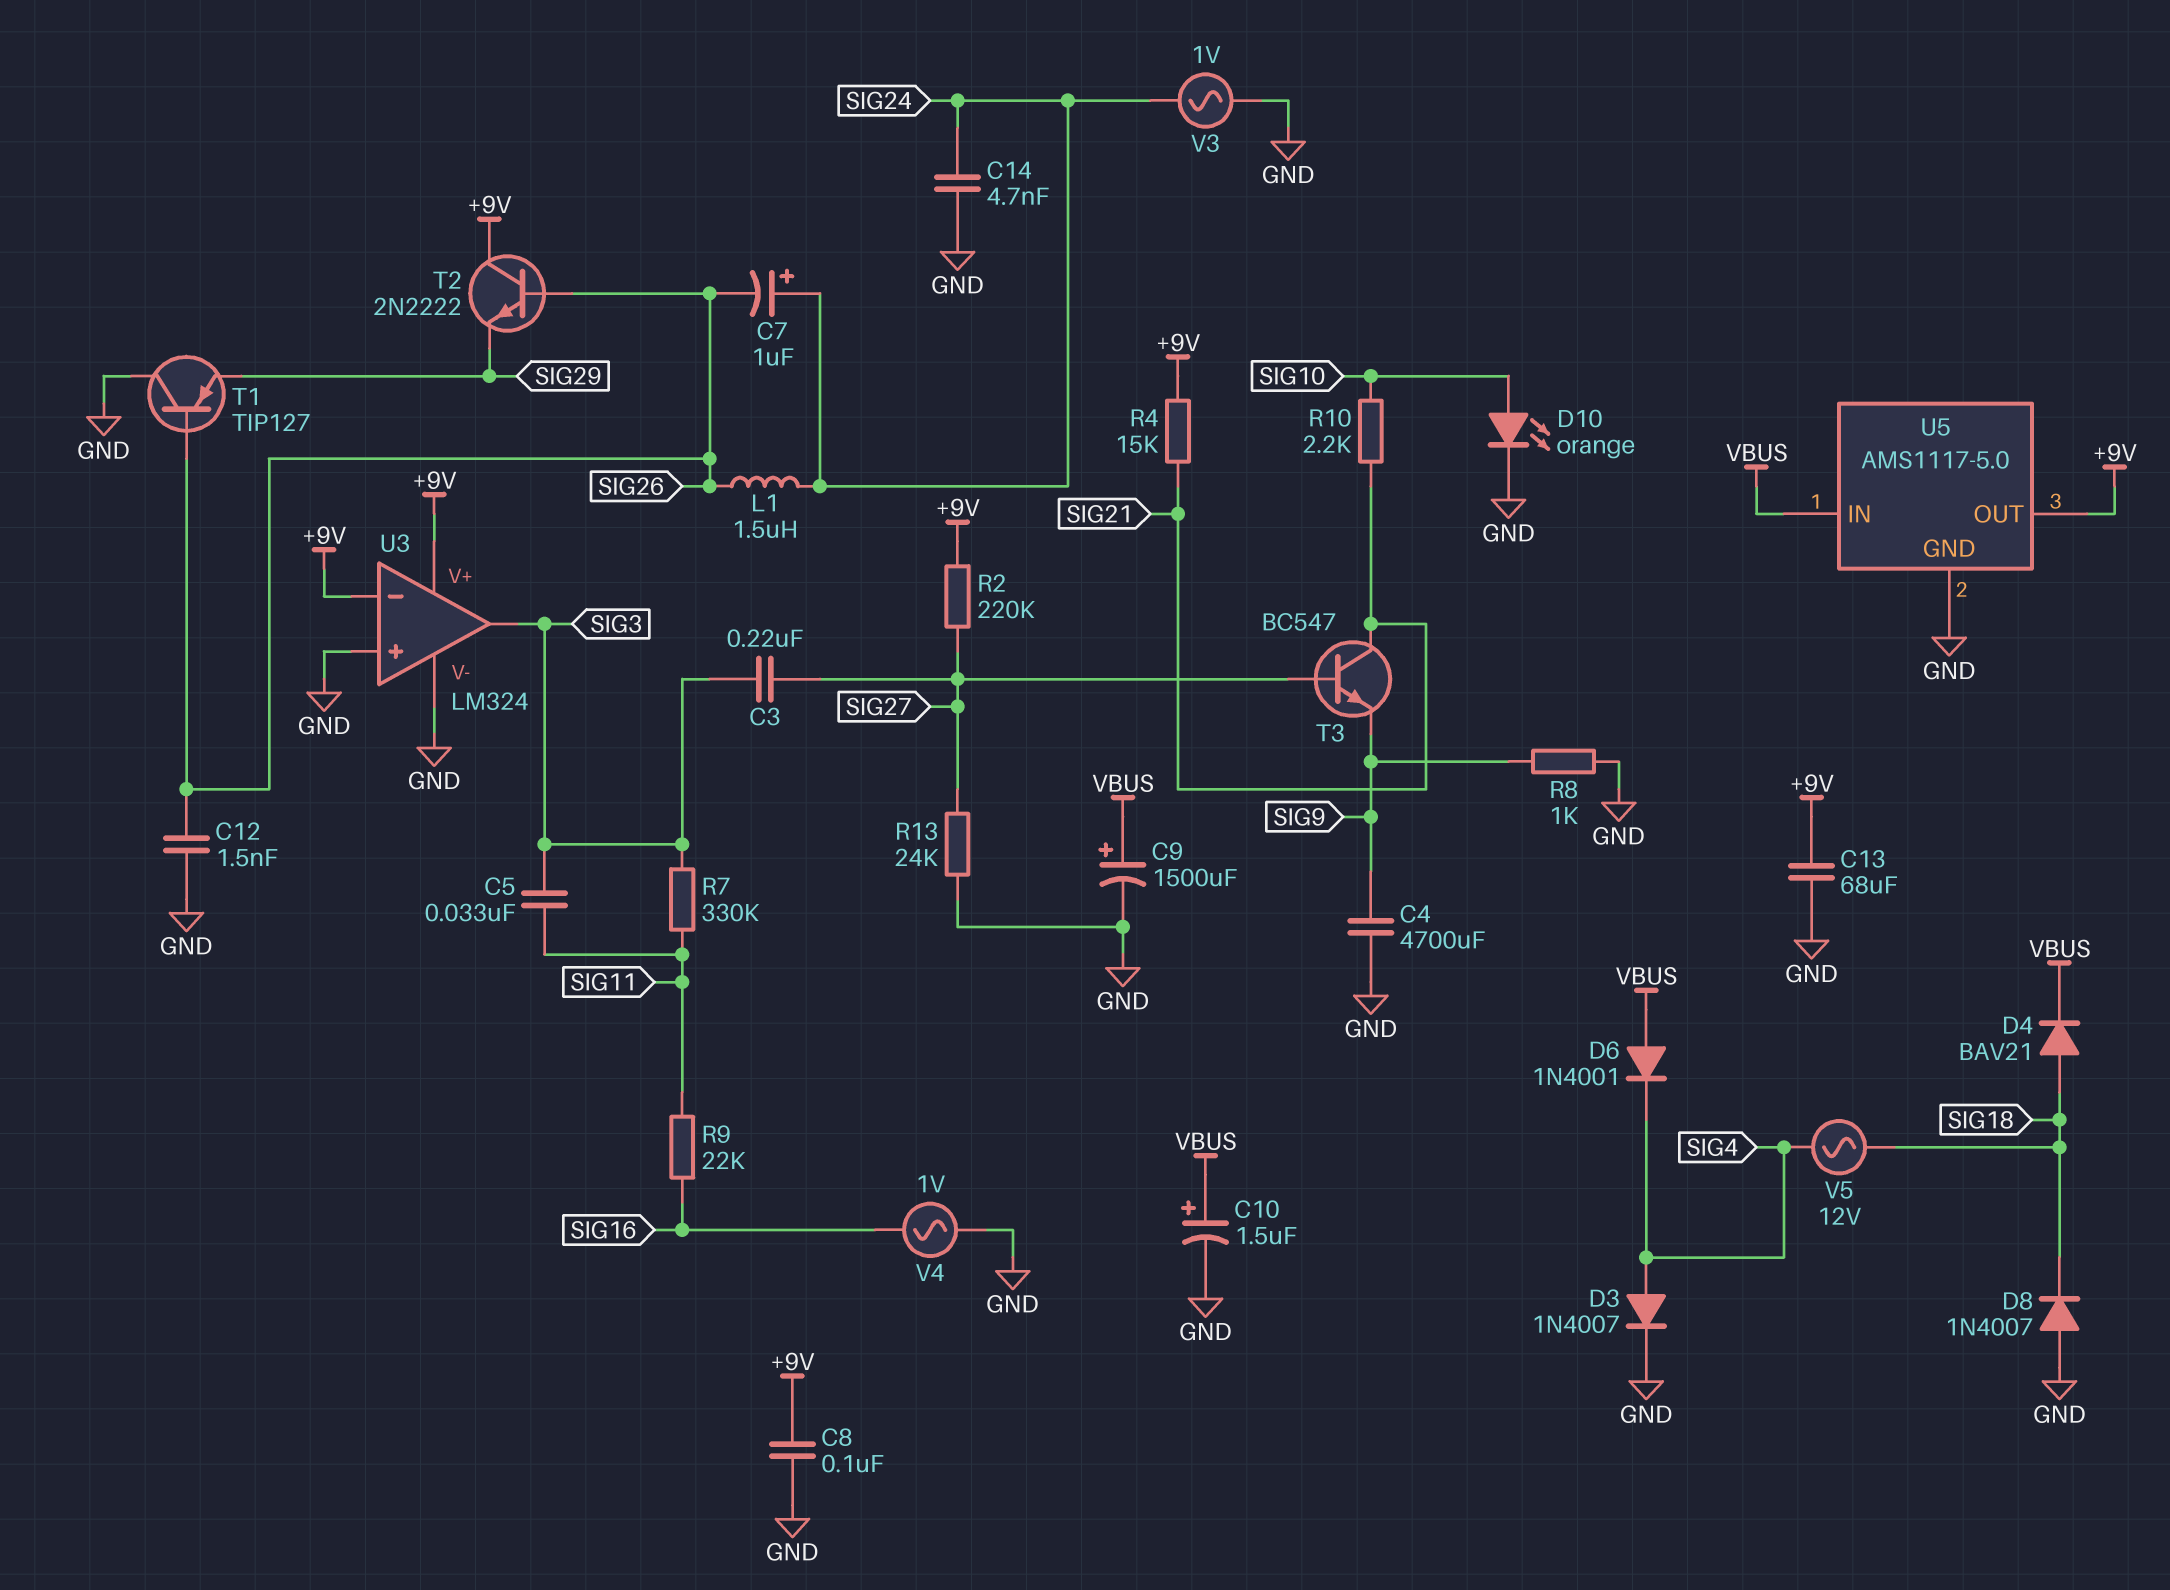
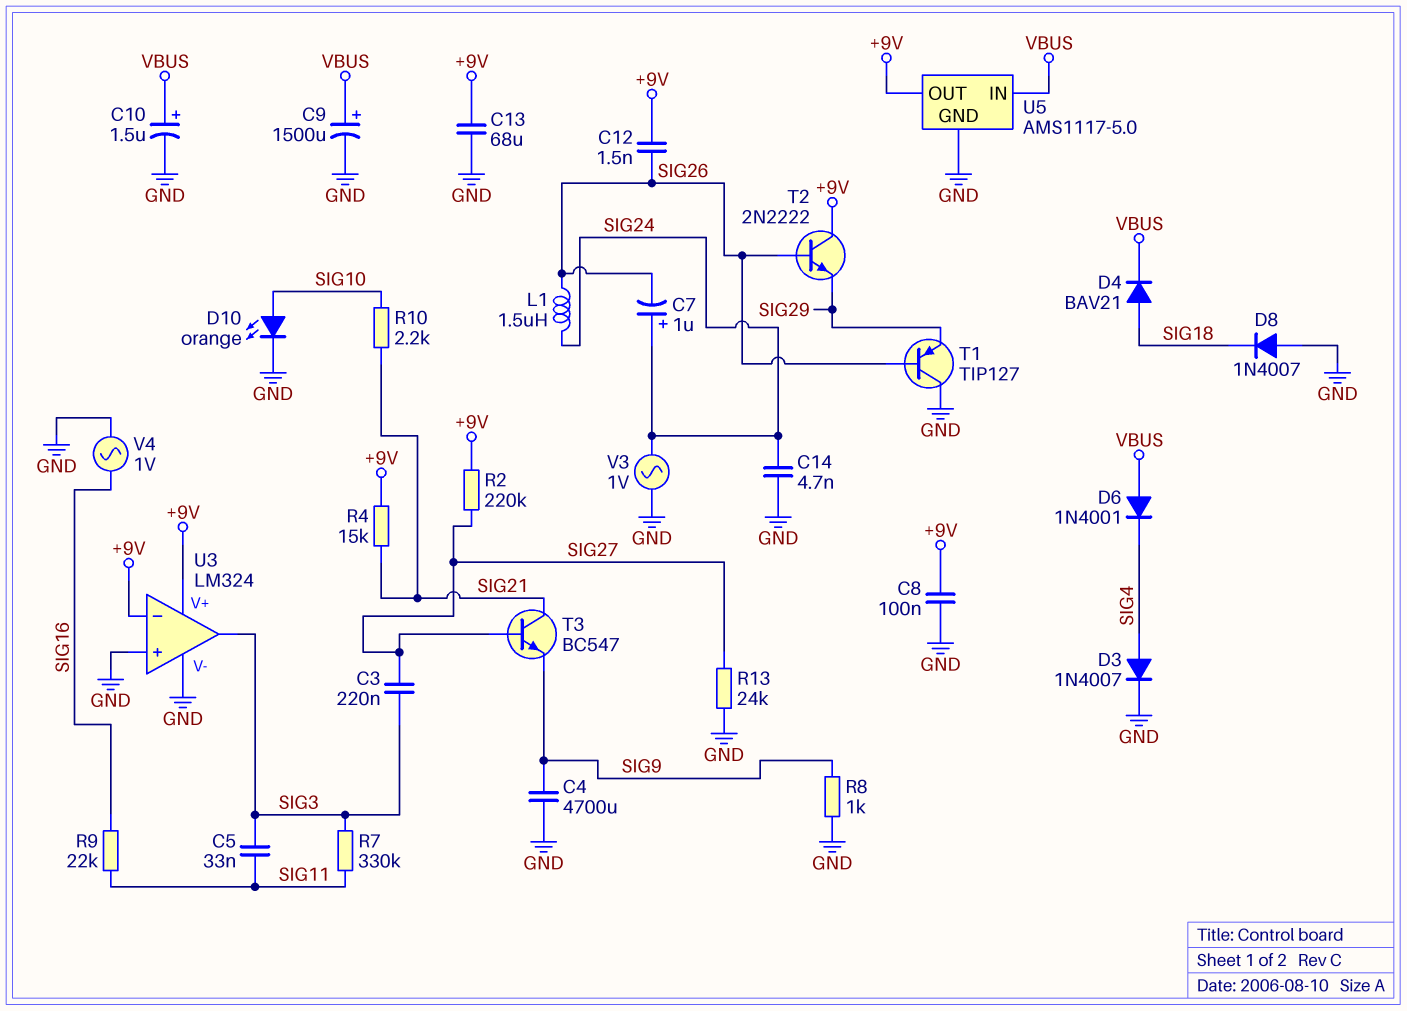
C12: 1.5nF (GND, SIG26) -> 1.5nF (+9V, SIG26)
V5: AC 12V (SIG4, SIG18) -> none

